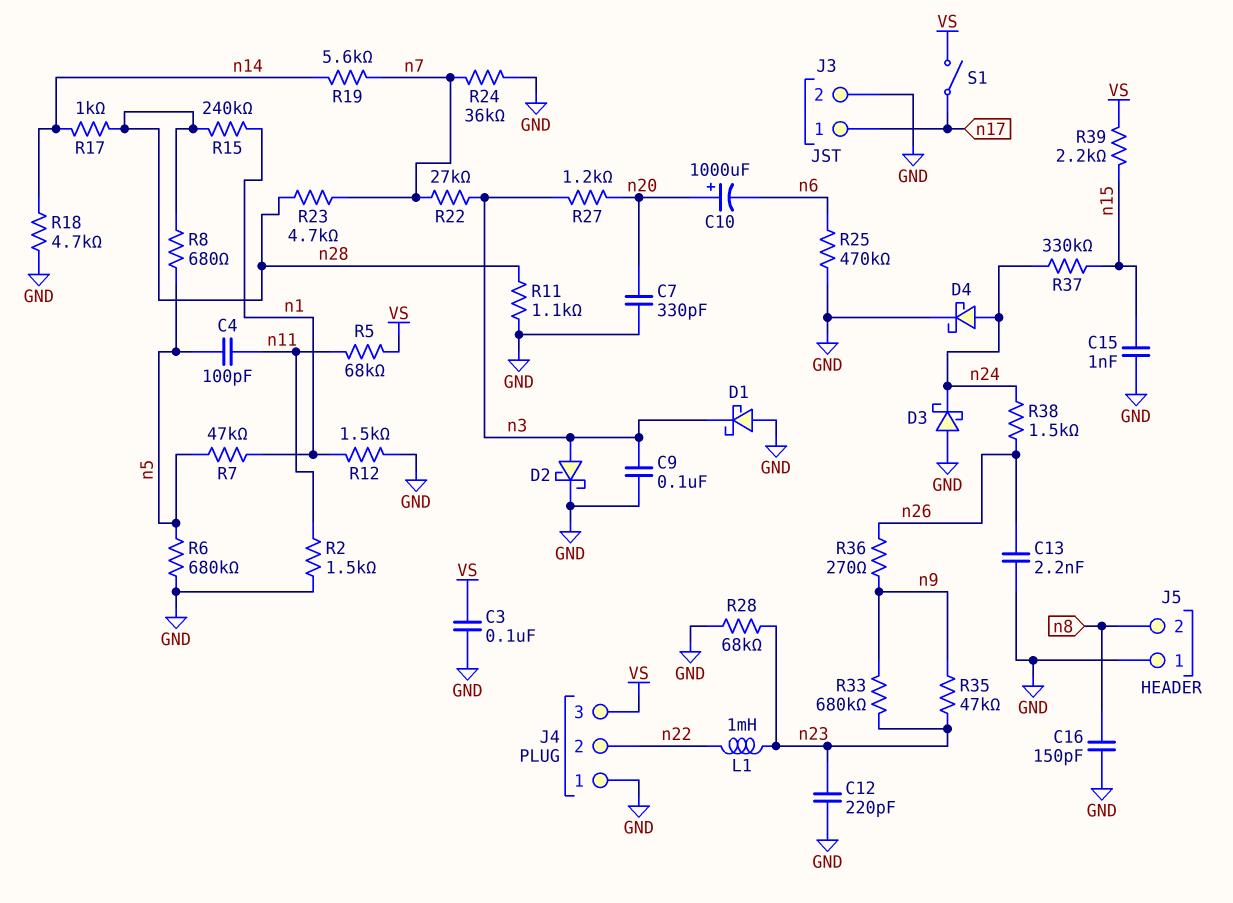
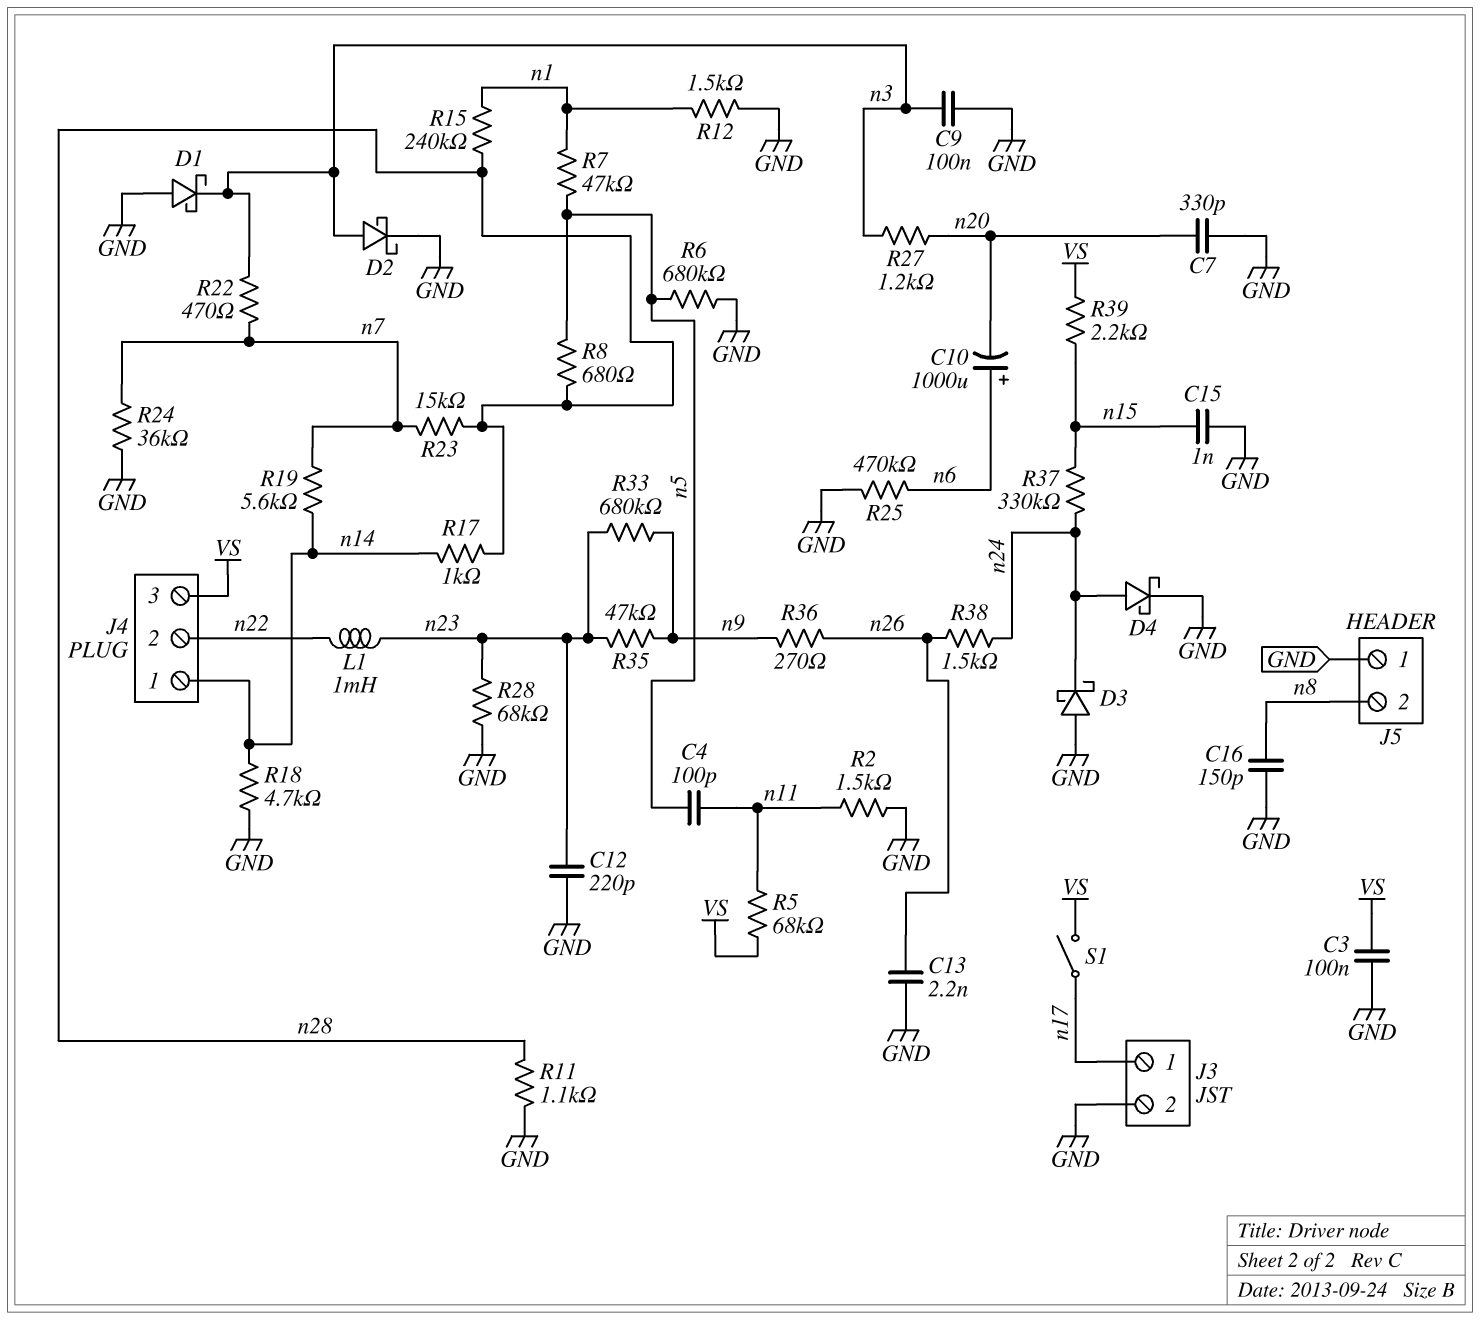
C10: 1000uF (plus n20, minus n6) -> 1000uF (plus n6, minus n20)
J4 pin 1: GND -> n14
R22: 27k (n3, n7) -> 470 (n3, n7)
R23: 4.7k (n7, n28) -> 15k (n7, n28)

